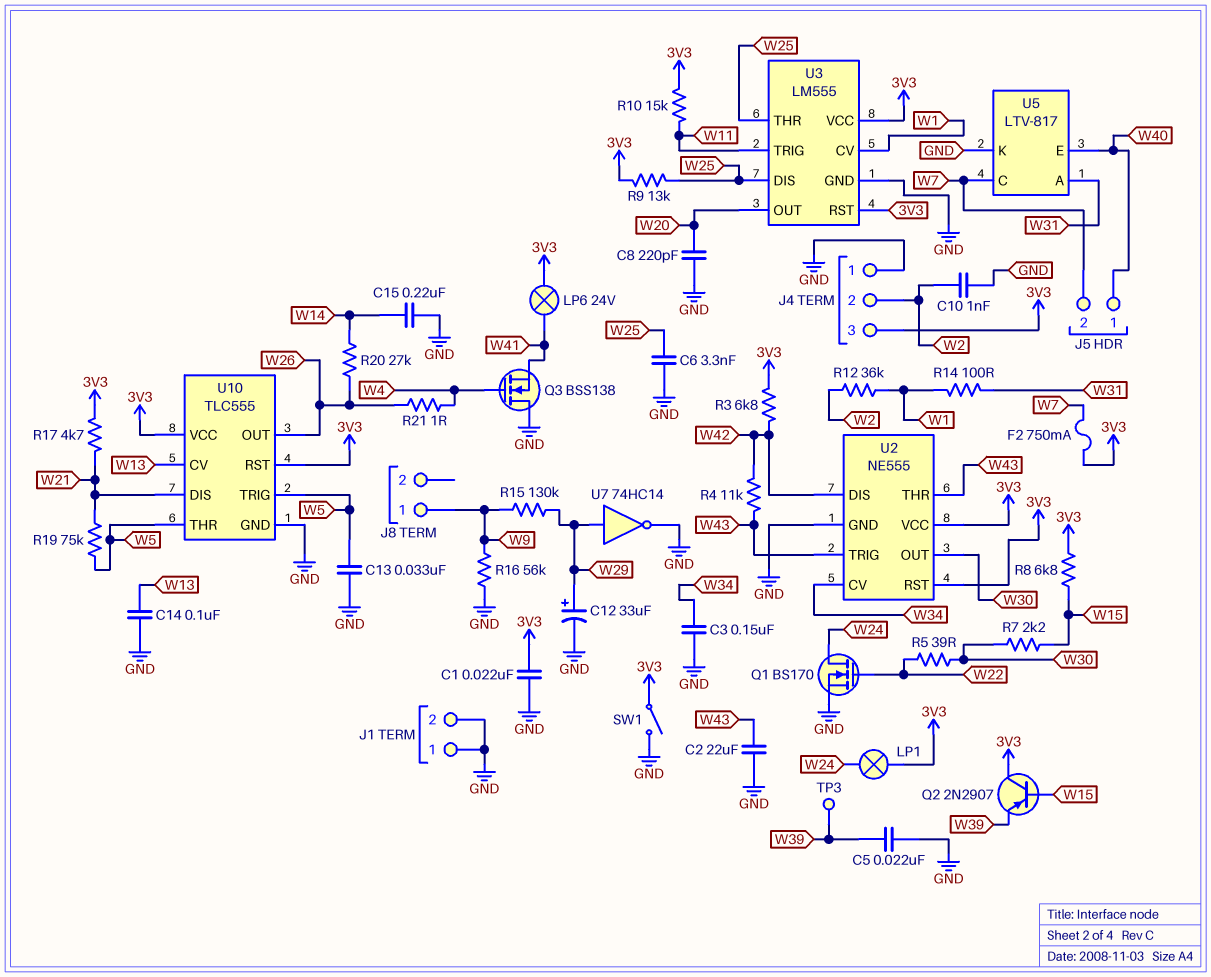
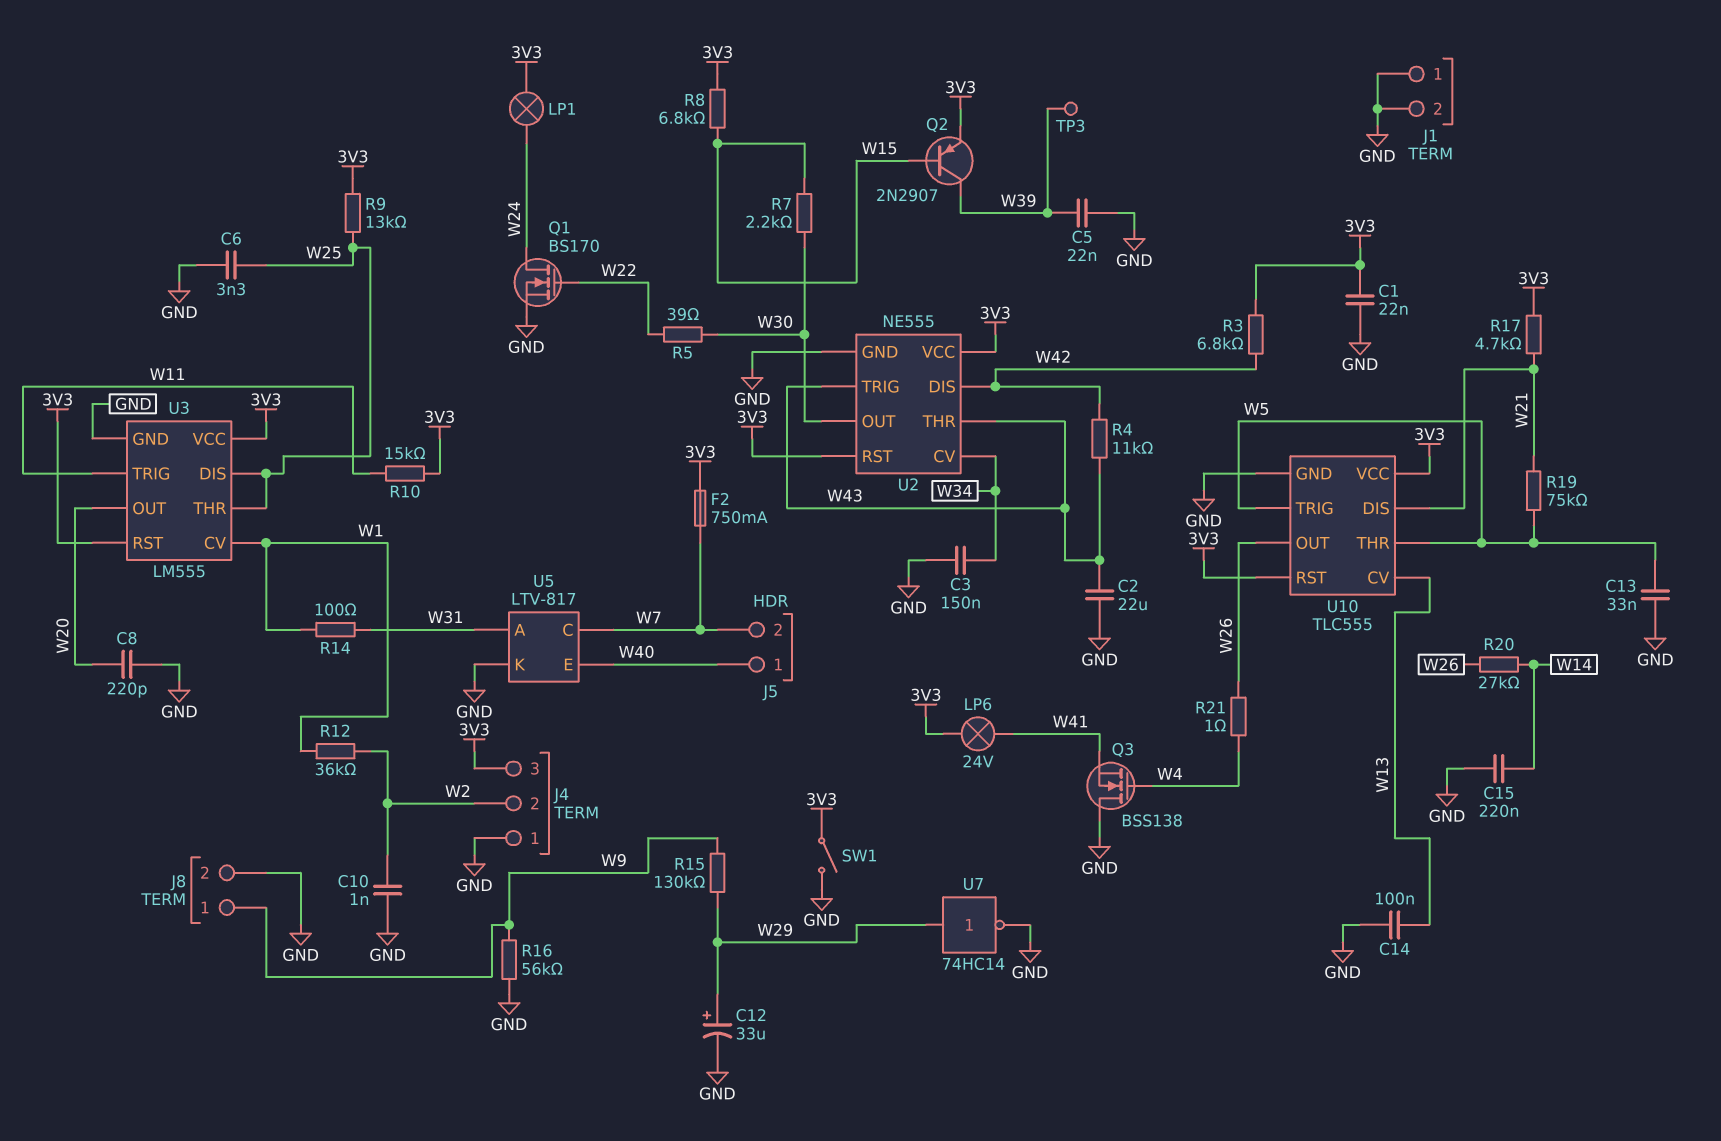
J8 pin 2: none -> GND
Q2: PNP 2N2907 (B W15, C 3V3, E W39) -> PNP 2N2907 (B W15, C W39, E 3V3)

